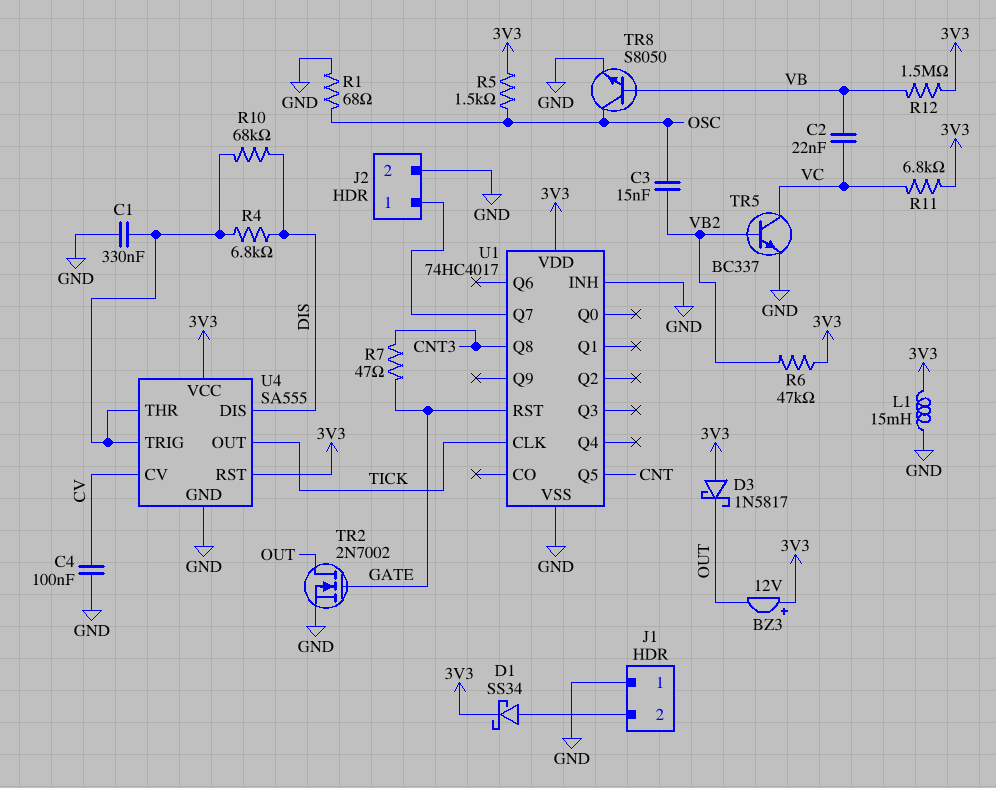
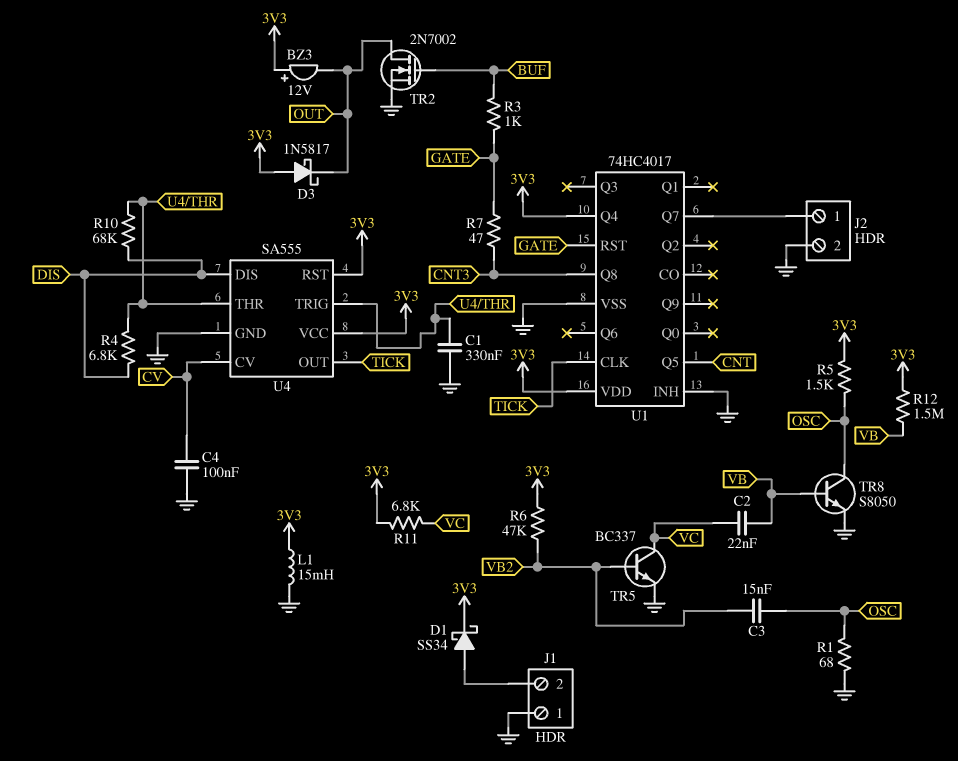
R3: none -> 1k (BUF, GATE)
TR2: NMOS 2N7002 (G GATE, D OUT, S GND) -> NMOS 2N7002 (G BUF, D OUT, S GND)
U1 pin Q4: none -> 3V3

